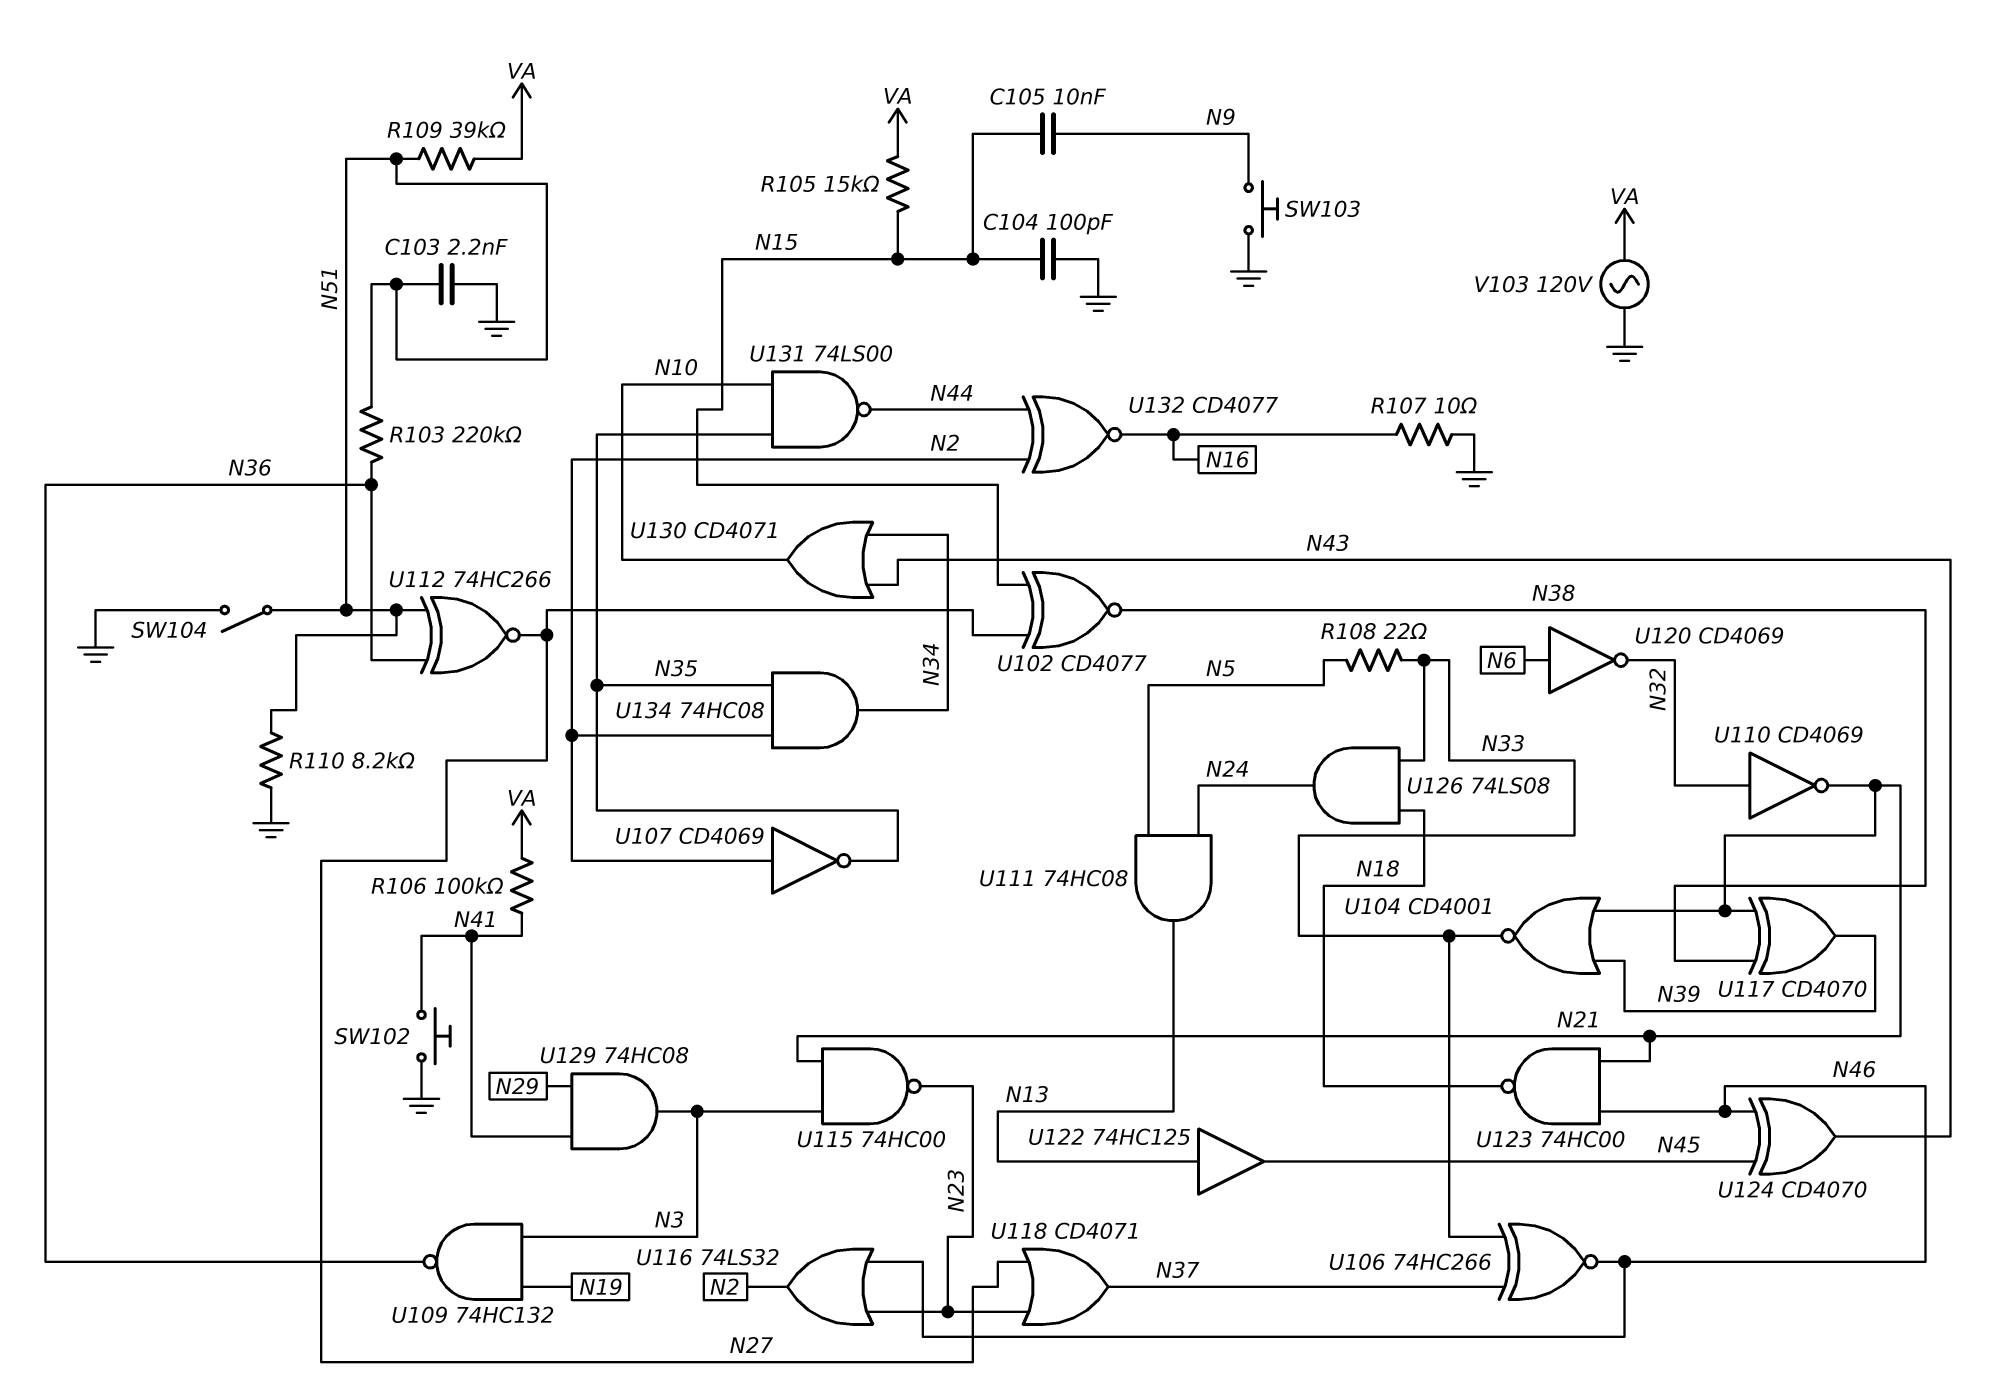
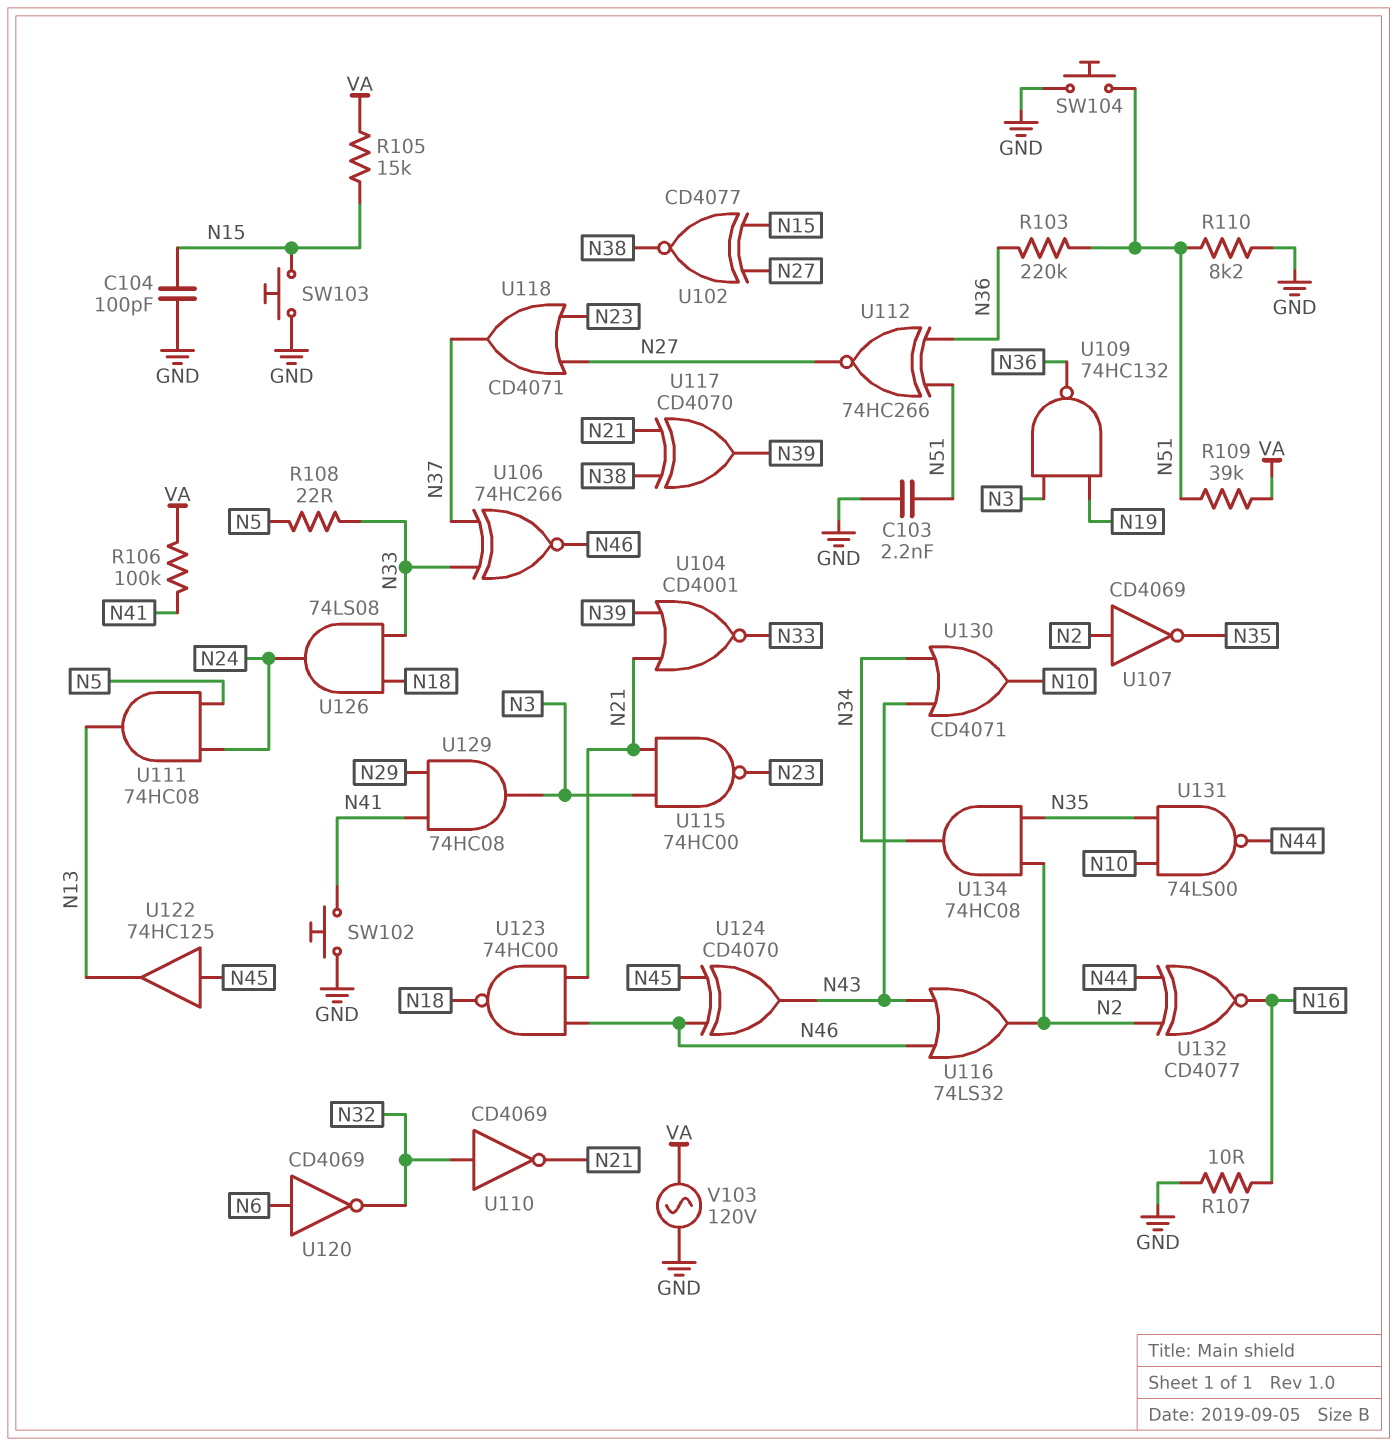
C105: 10nF (N9, N15) -> none
SW103: button (GND, N9) -> button (GND, N15)
SW104: switch (GND, N51) -> button (GND, N51)
U116: OR 74LS32 (in N23, in N46, out N2) -> OR 74LS32 (in N43, in N46, out N2)
U122: buffer 74HC125 (in N13, out N45) -> buffer 74HC125 (in N45, out N13)

